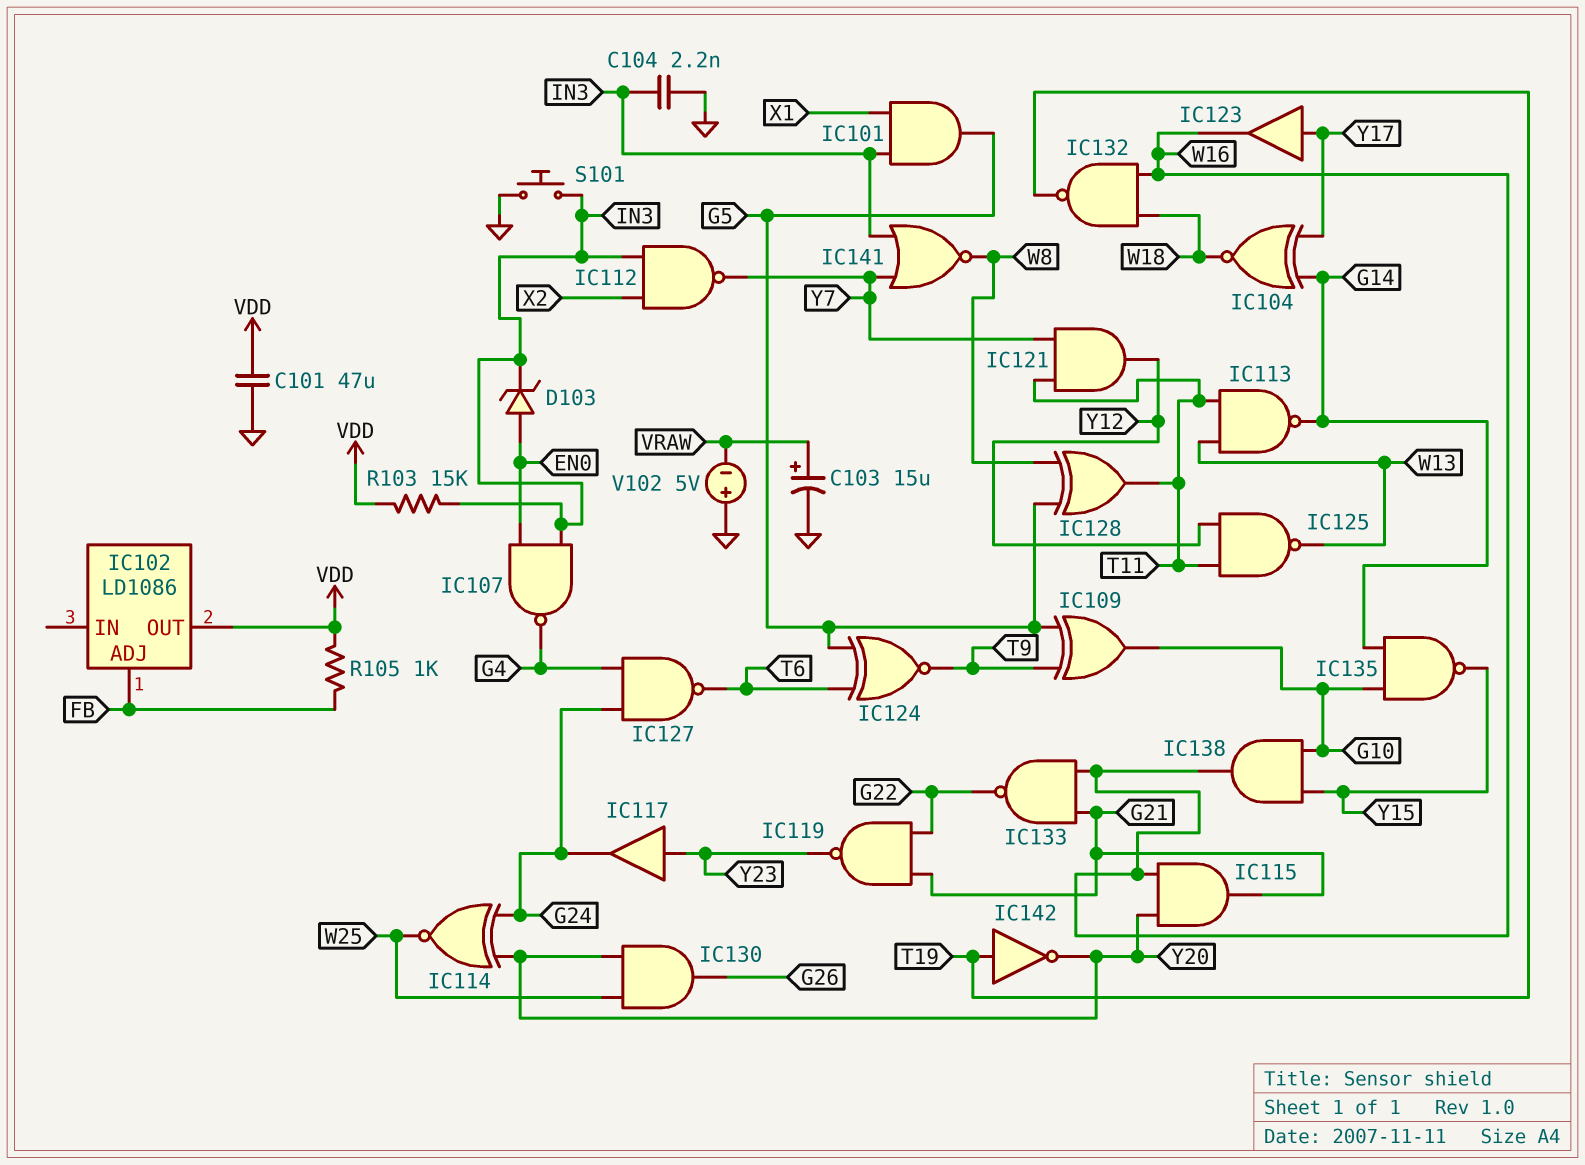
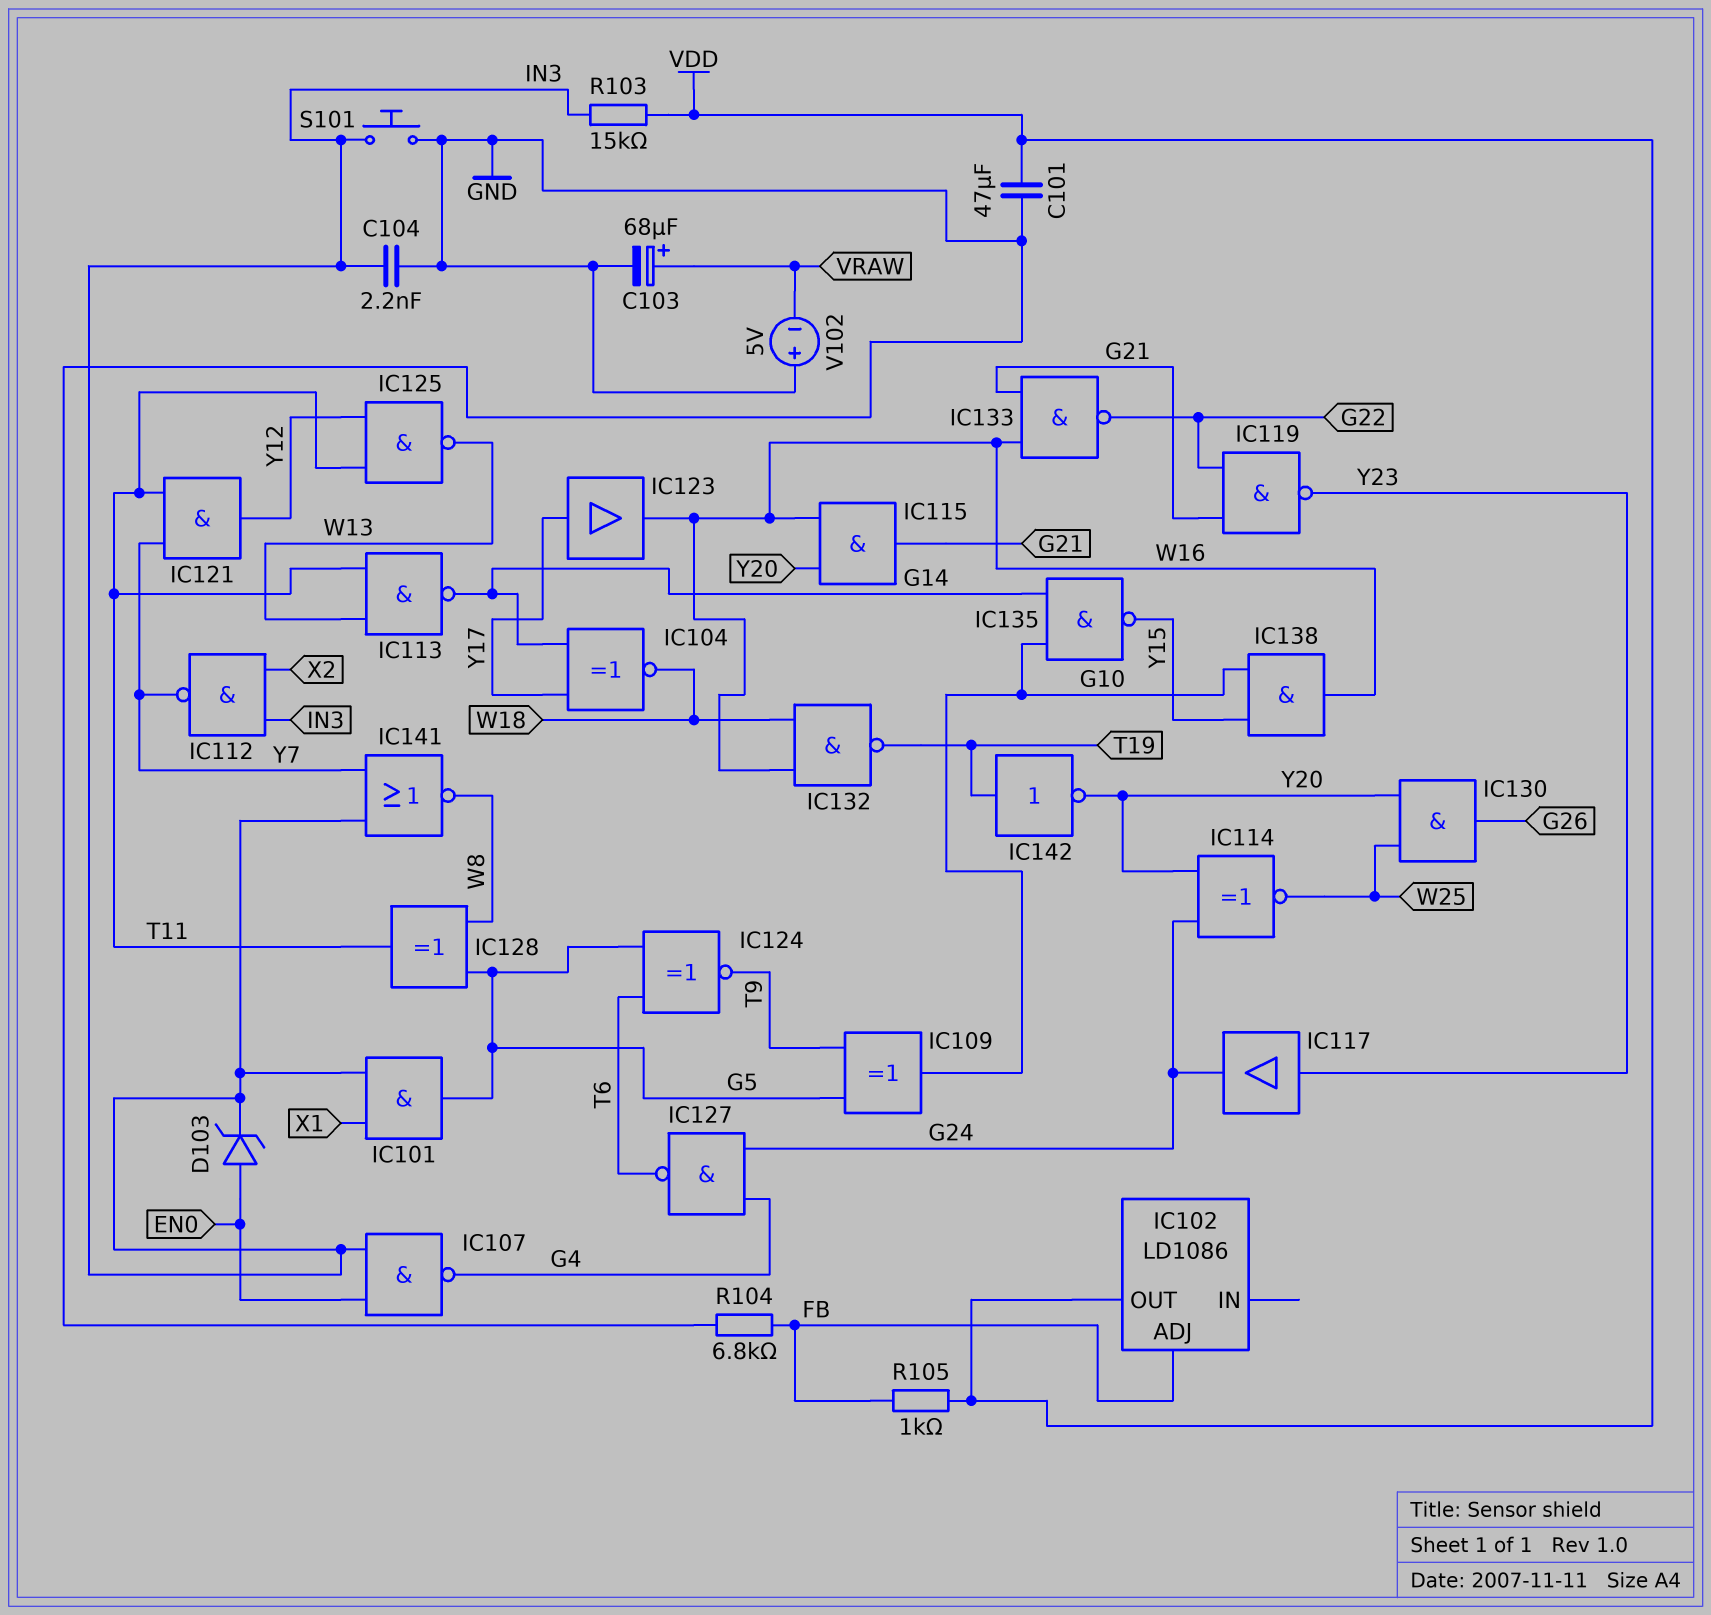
C103: 15uF (plus VRAW, minus GND) -> 68uF (plus VRAW, minus GND)
R104: none -> 6.8k (FB, GND)

